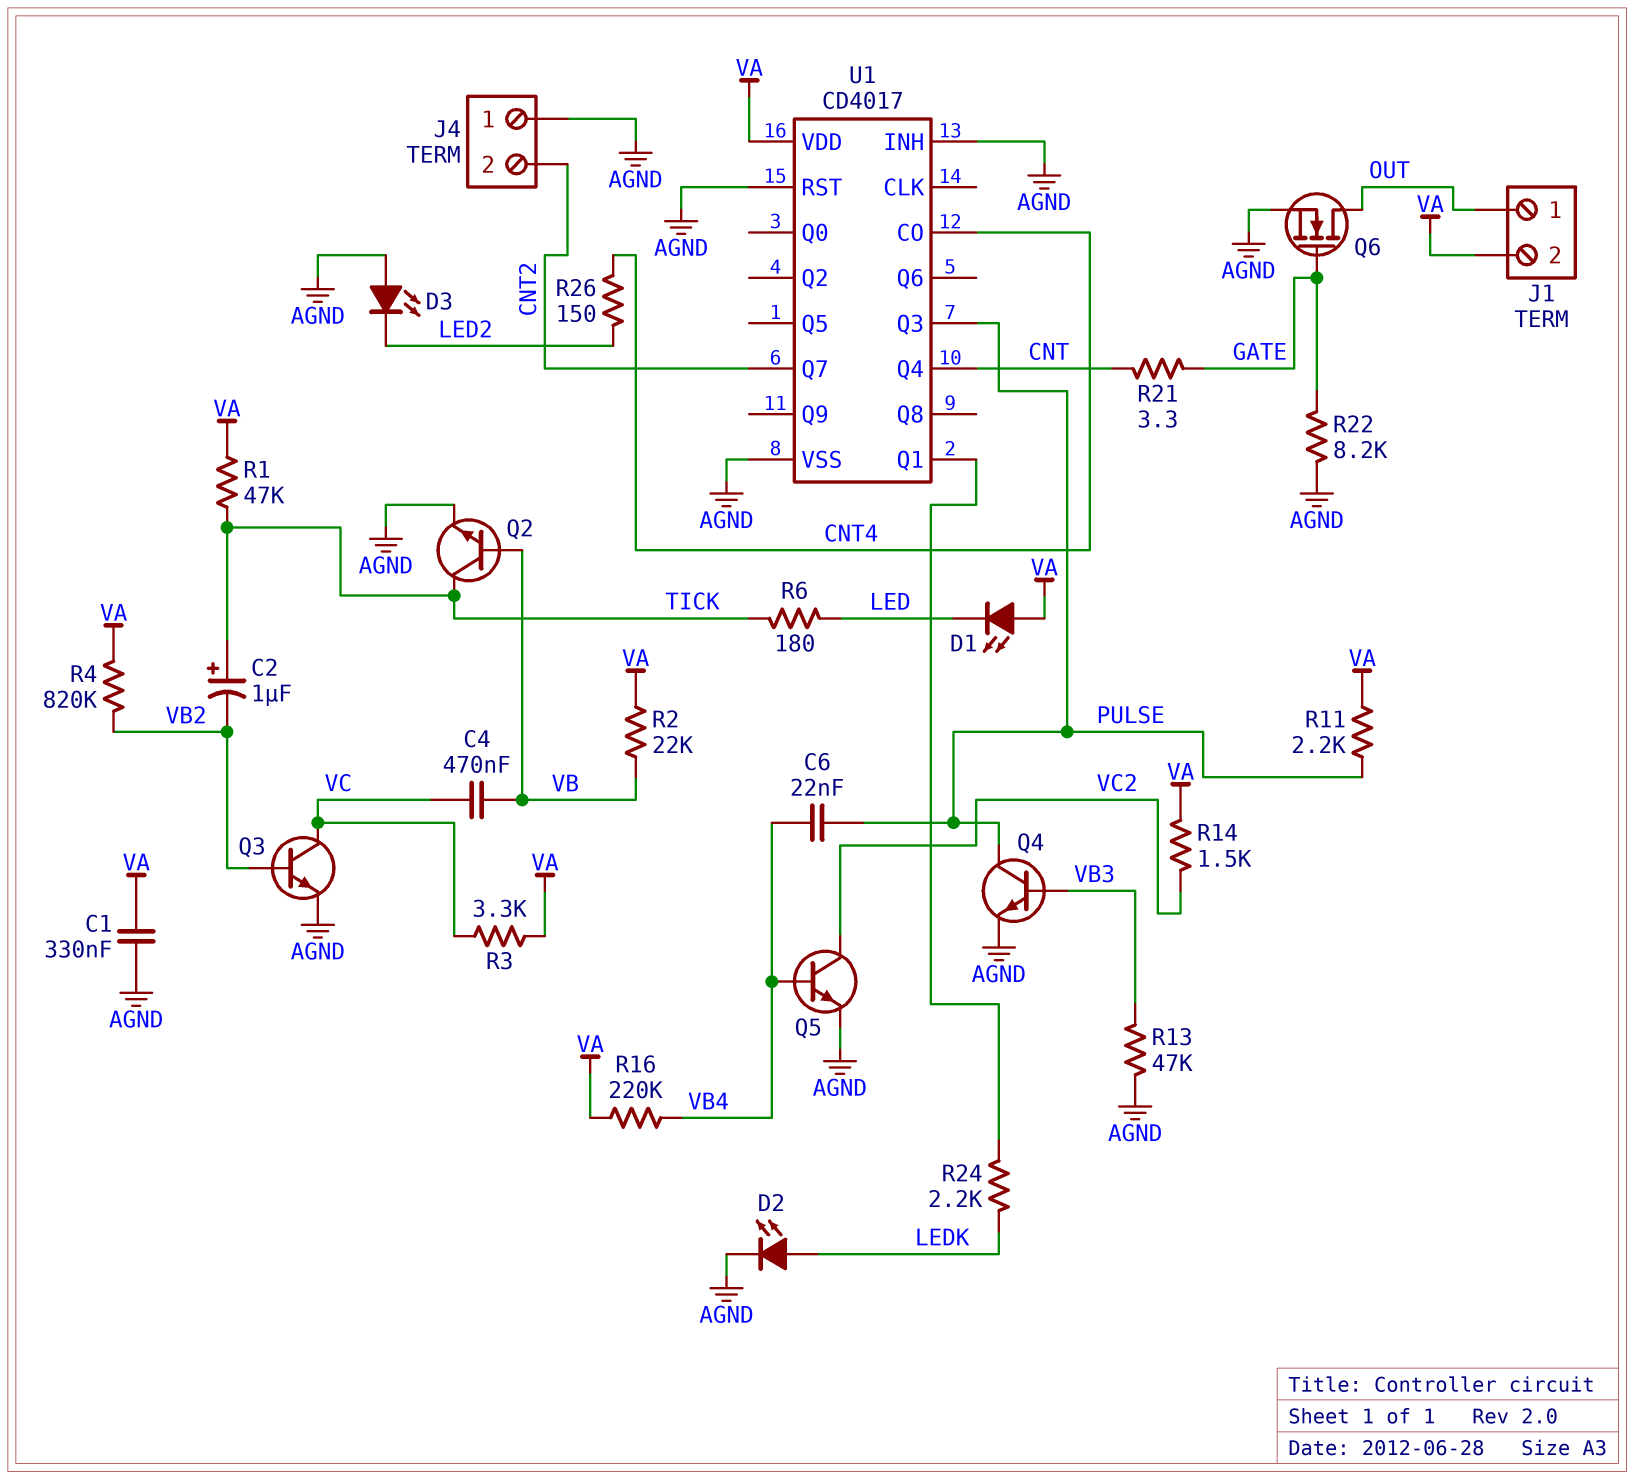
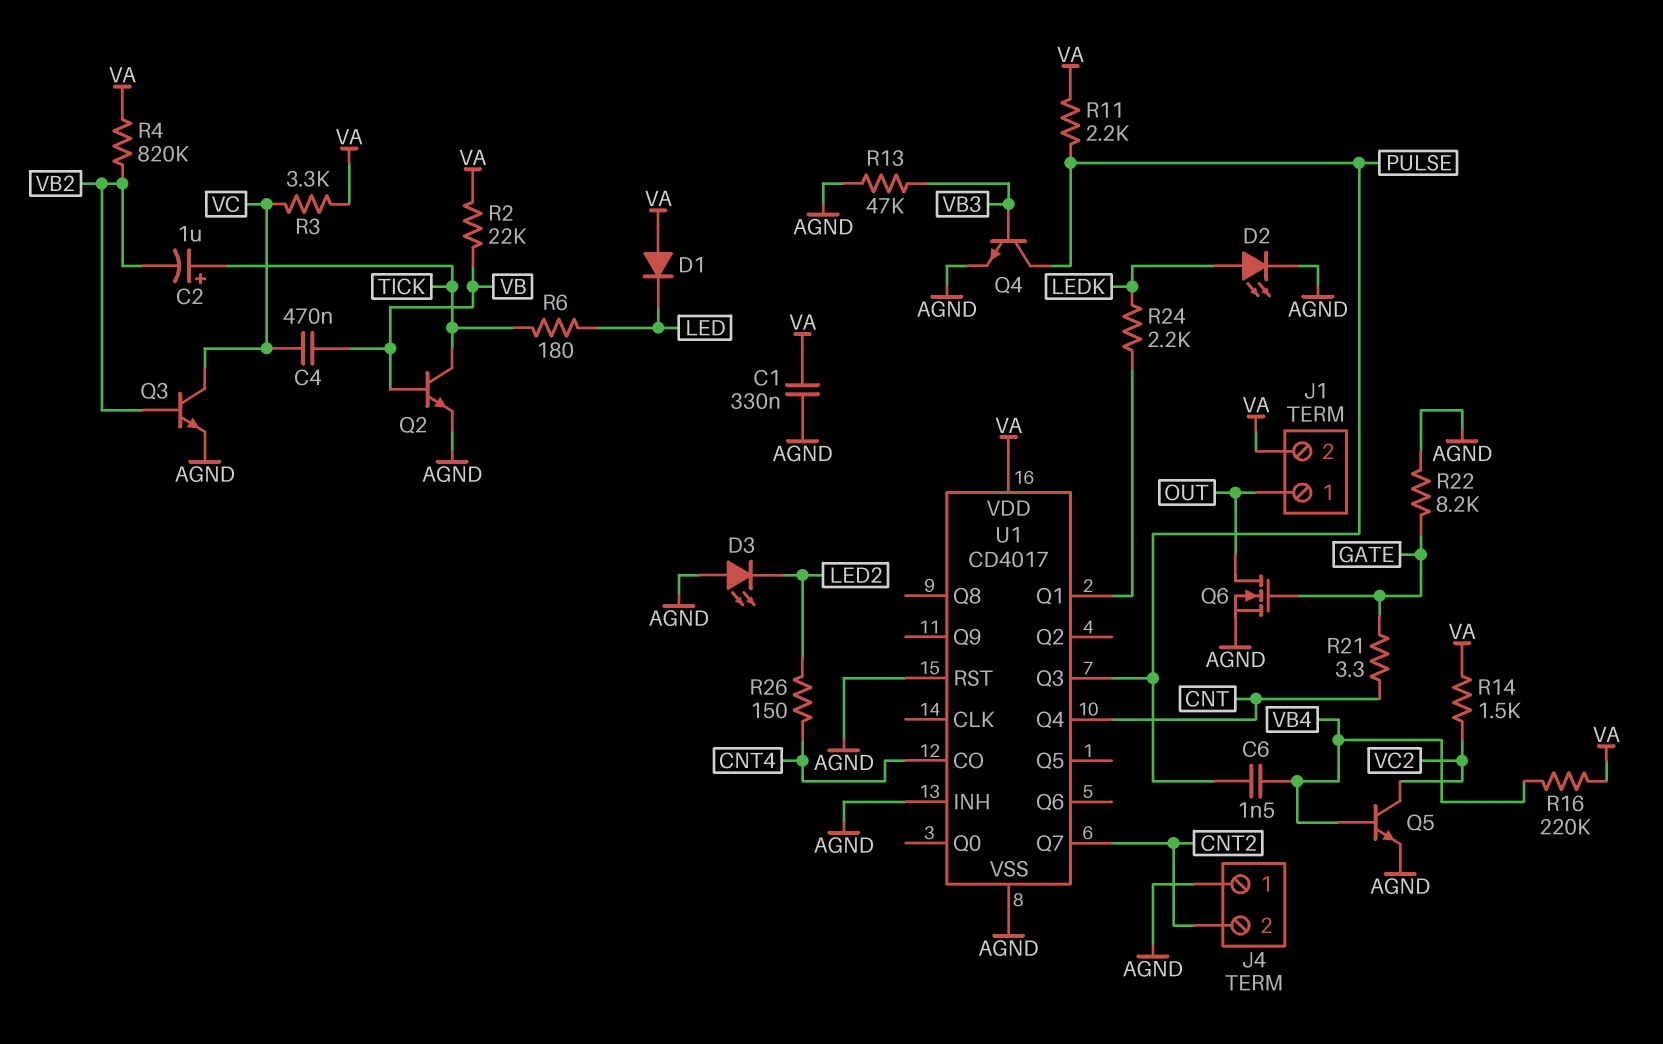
C6: 22nF (PULSE, VB4) -> 1.5nF (PULSE, VB4)
D1: LED (A VA, K LED) -> diode (A VA, K LED)
R1: 47k (TICK, VA) -> none

